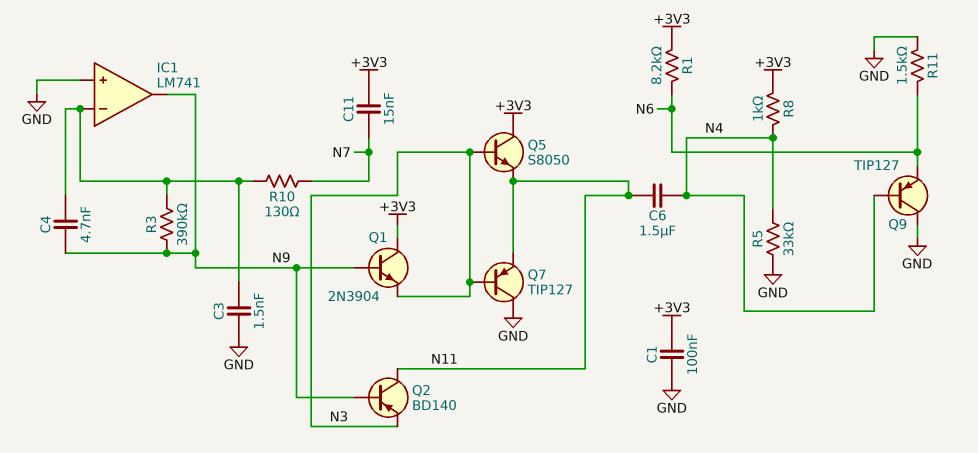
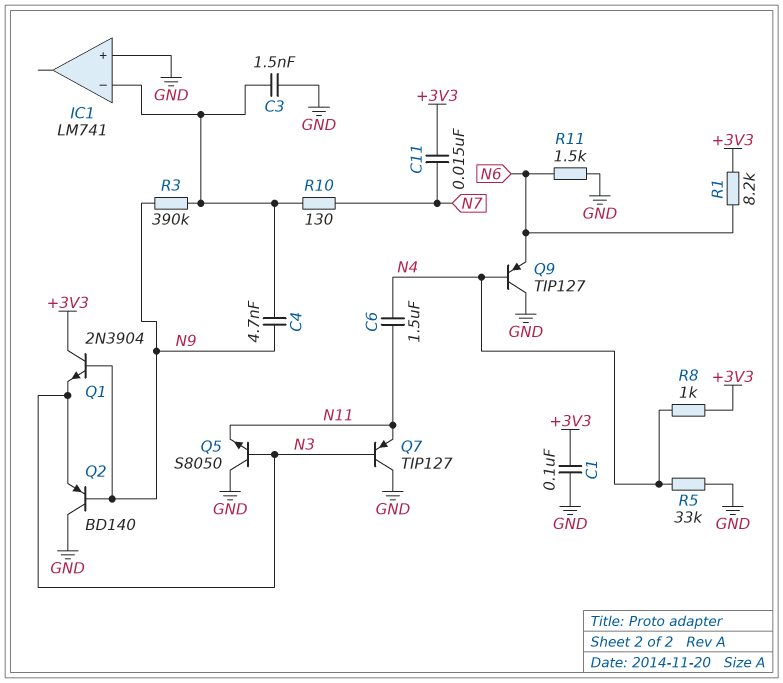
IC1 pin out: N9 -> none
Q2: PNP BD140 (B N9, C N11, E N3) -> PNP BD140 (B N9, C GND, E N3)
Q5: NPN S8050 (B N3, C +3V3, E N11) -> NPN S8050 (B N3, C GND, E N11)

